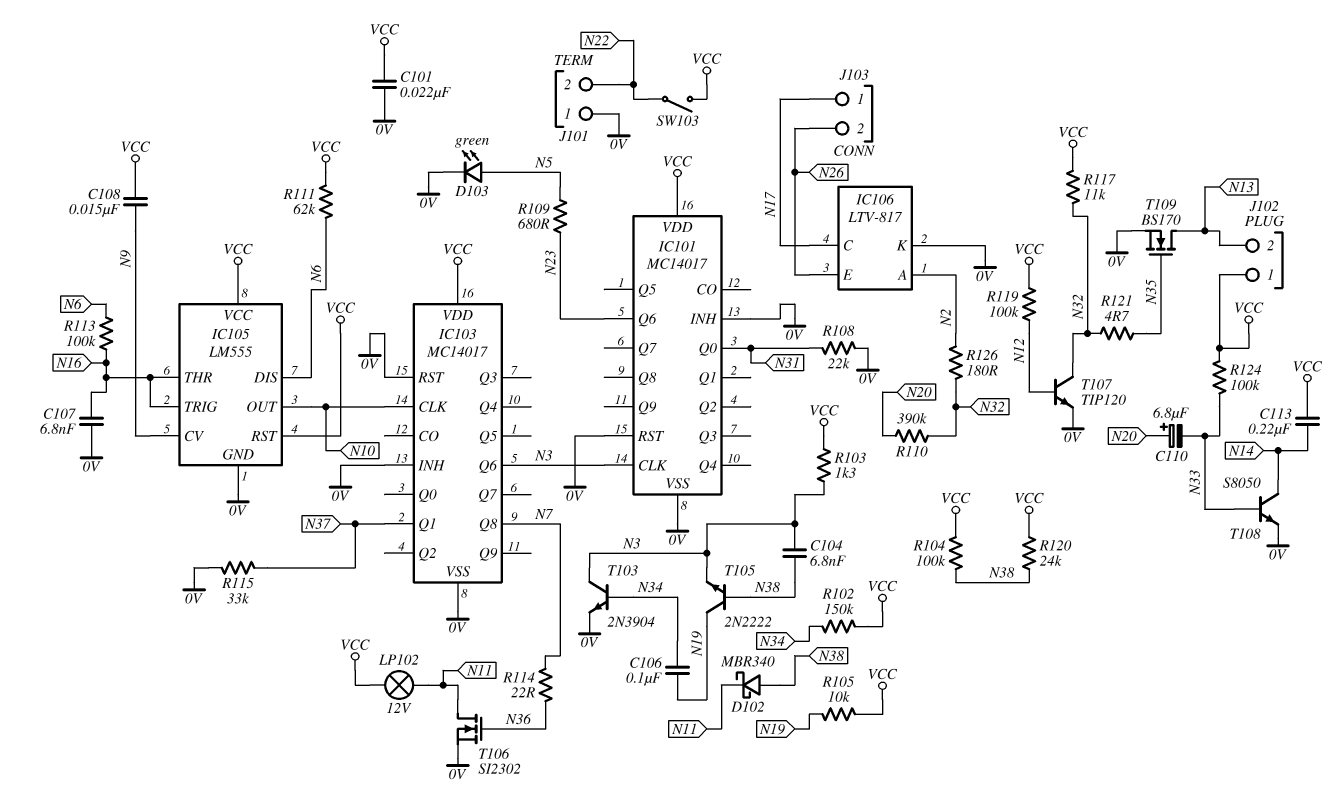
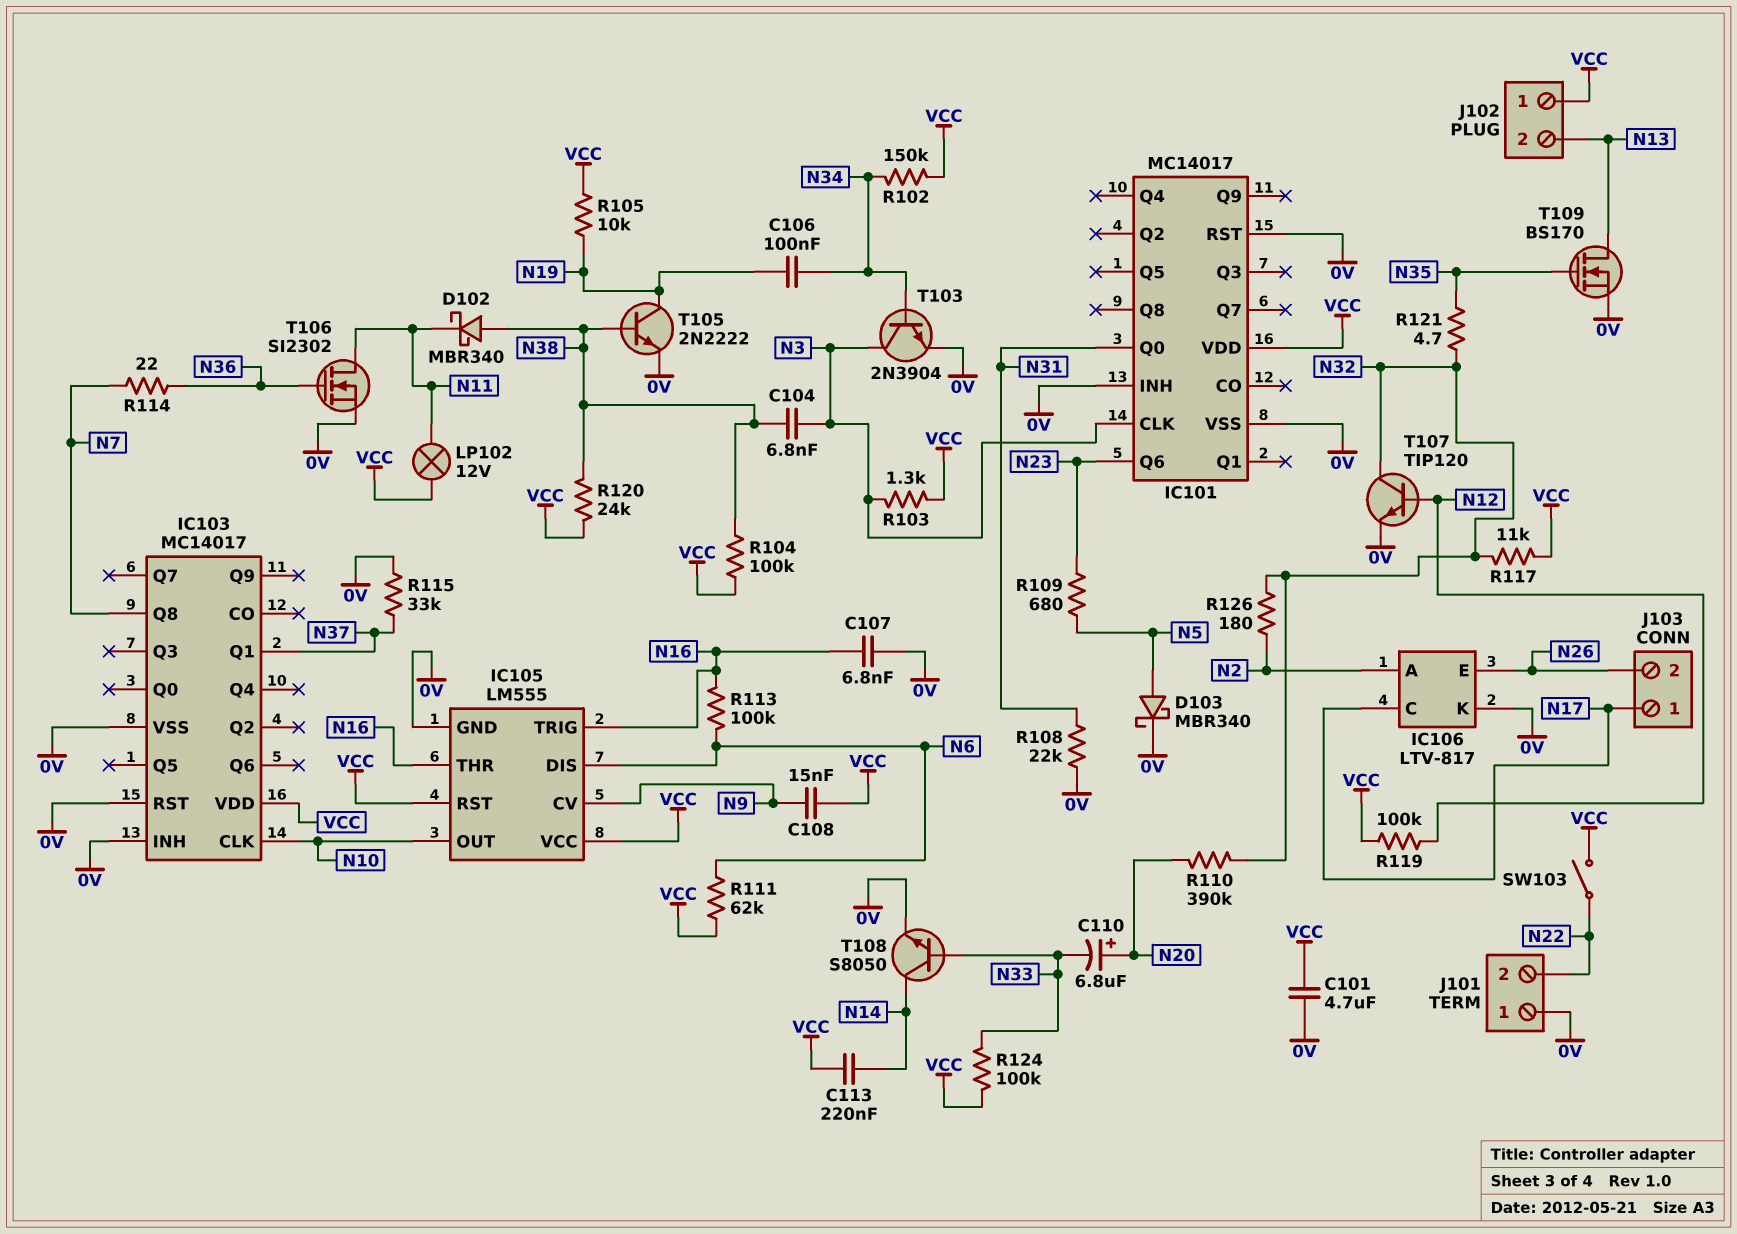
C101: 22nF (0V, VCC) -> 4.7uF (0V, VCC)
D103: LED green (A N5, K 0V) -> schottky MBR340 (A N5, K 0V)
IC103 pin Q6: N3 -> none
T105: NPN 2N2222 (B N38, C N19, E N3) -> NPN 2N2222 (B N38, C N19, E 0V)

